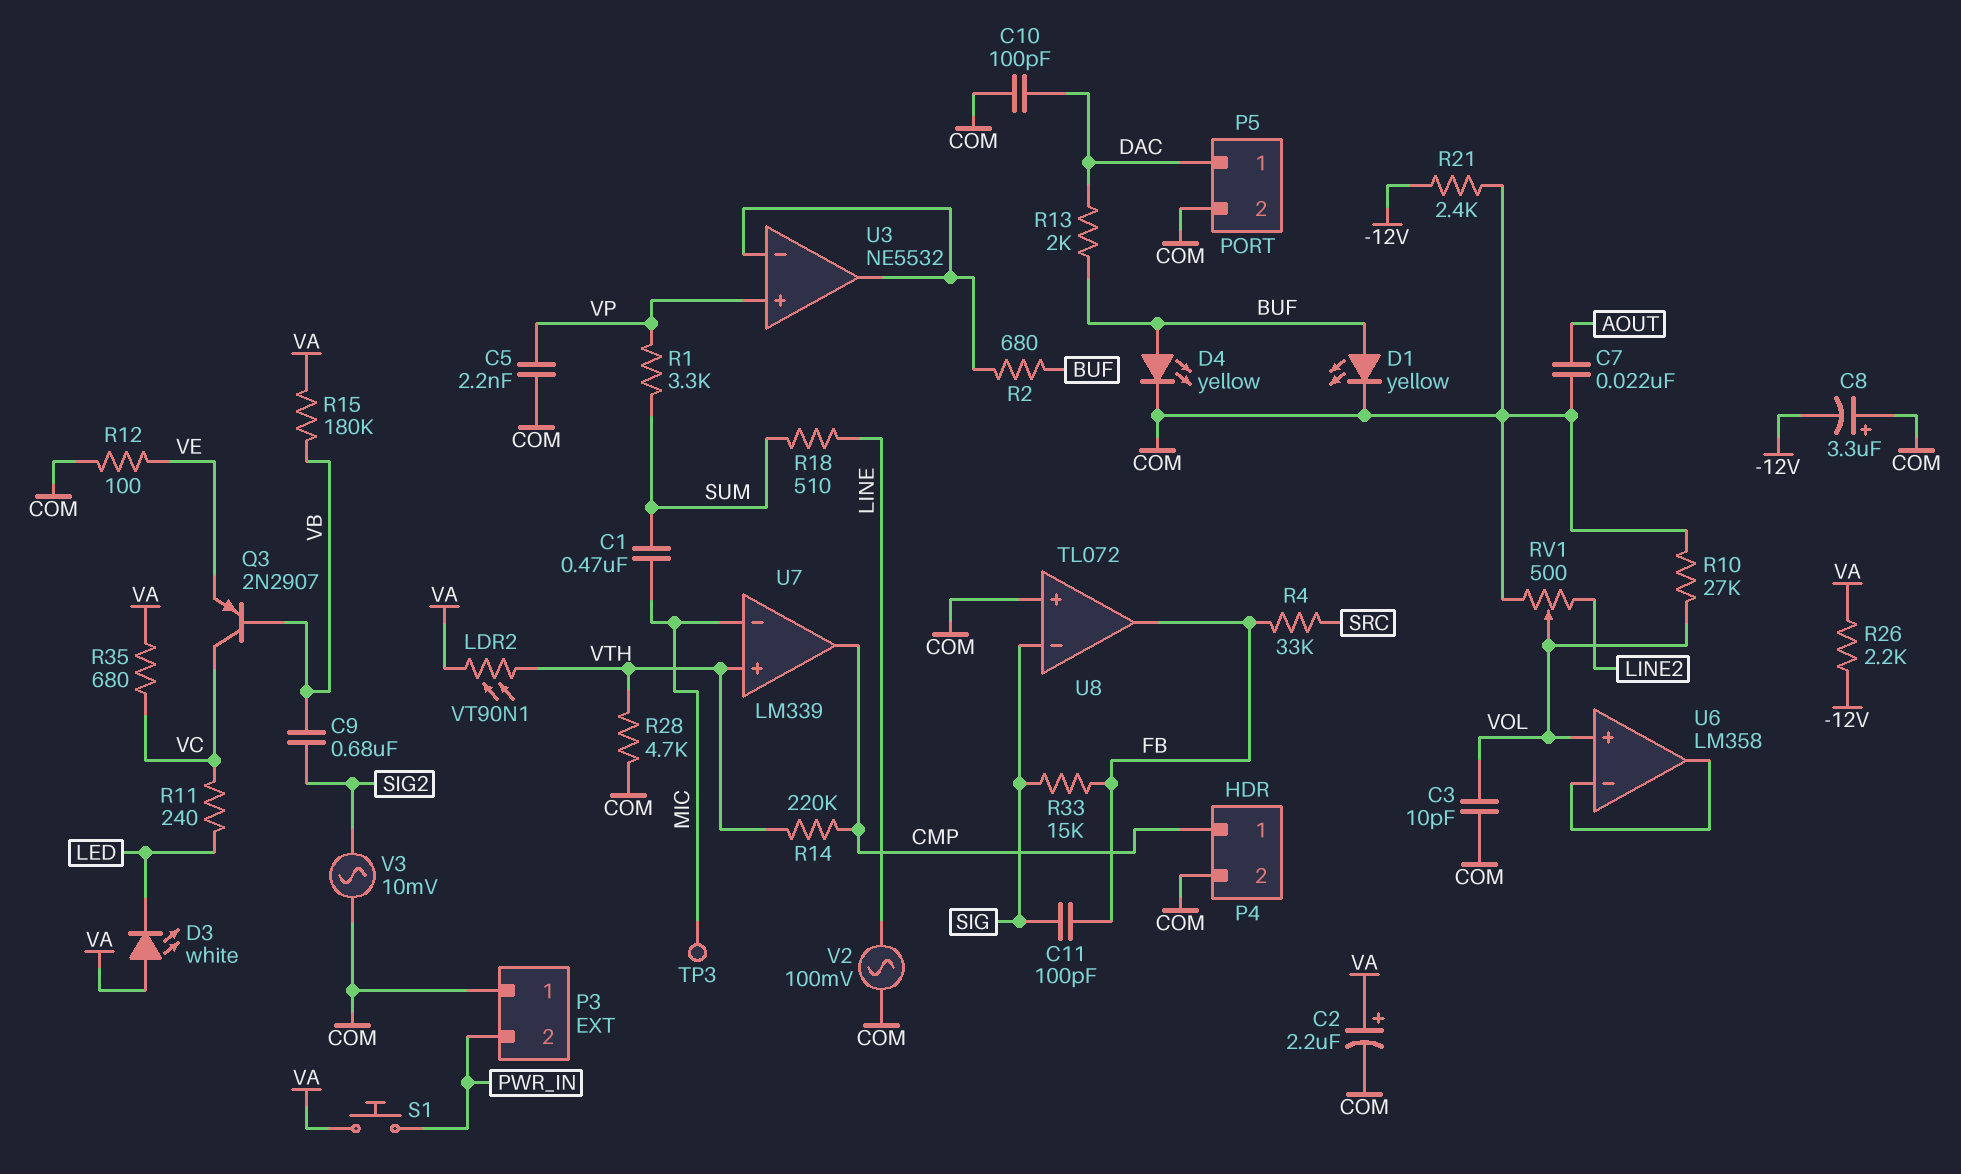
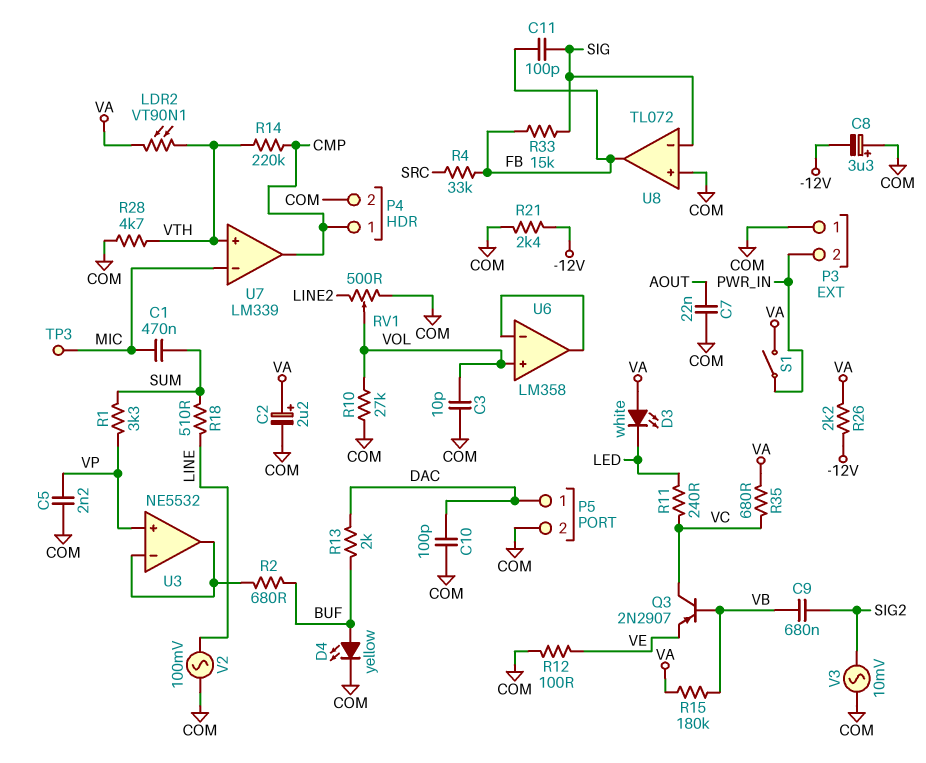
D1: LED yellow (A BUF, K COM) -> none
S1: button (PWR_IN, VA) -> switch (PWR_IN, VA)

